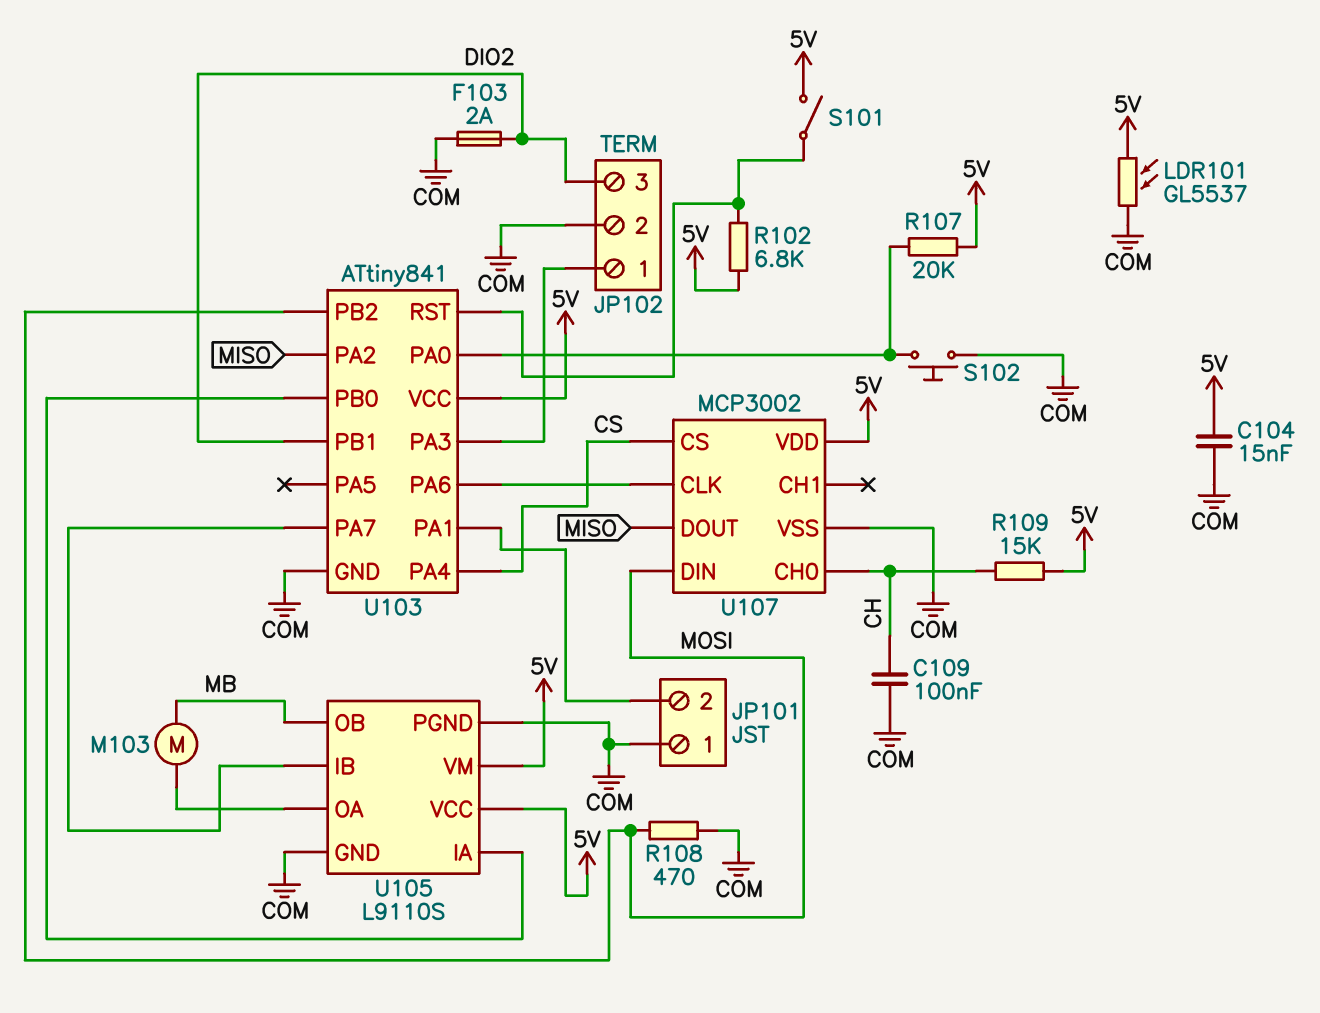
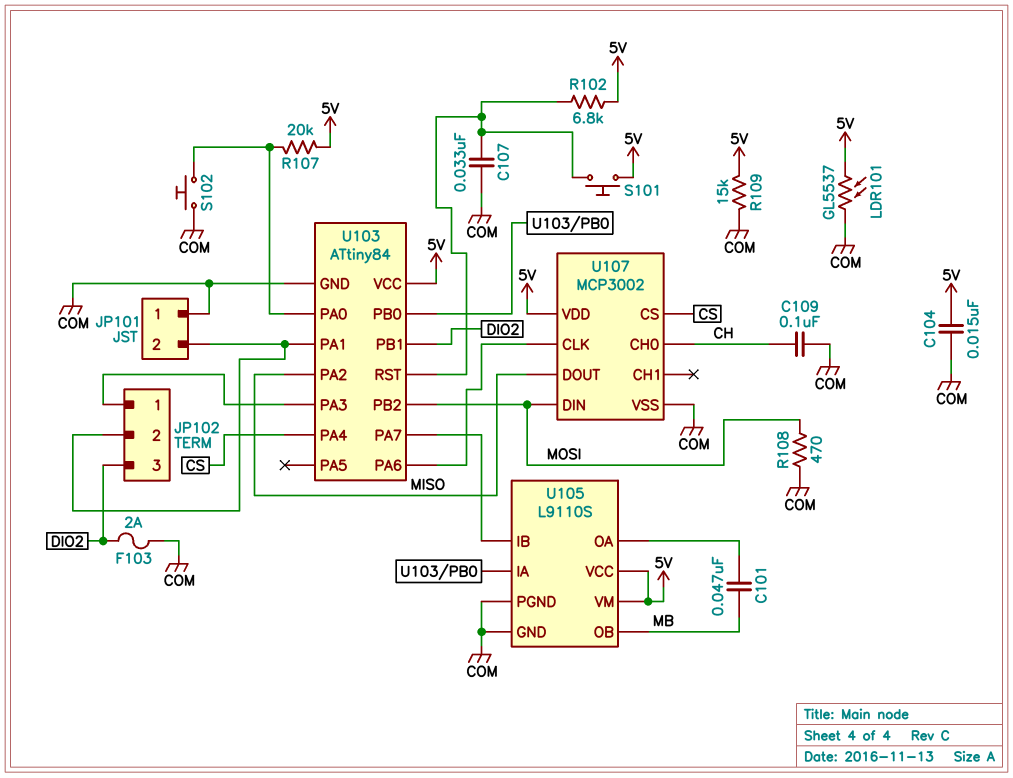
C101: none -> 47nF (MB, U105/OA)
C107: none -> 33nF (COM, U103/RST)
JP102 pin 2: COM -> JP101/2
M103: motor (MB, U105/OA) -> none
R109: 15k (5V, CH) -> 15k (5V, COM)
S101: switch (5V, U103/RST) -> button (5V, U103/RST)
U103: ATtiny841 -> ATtiny84

